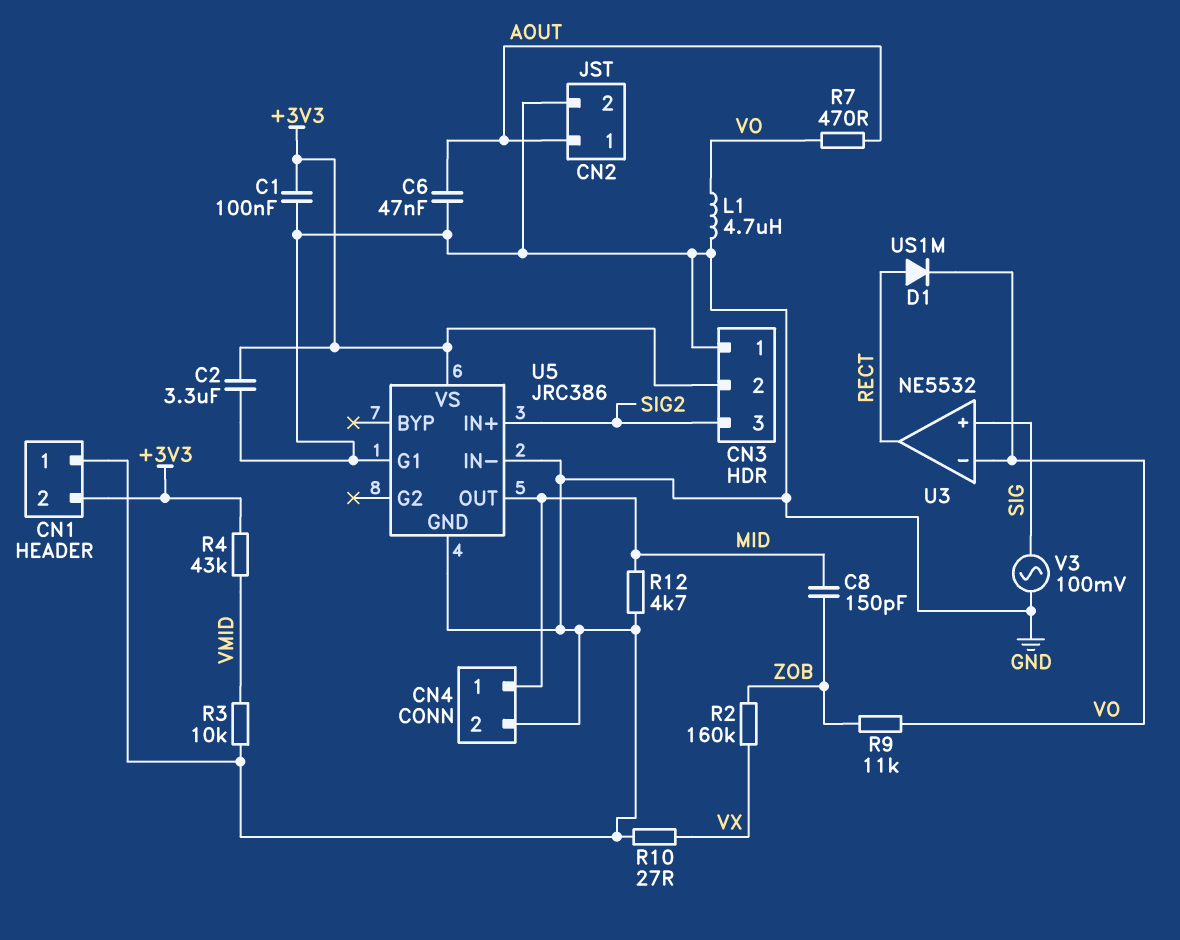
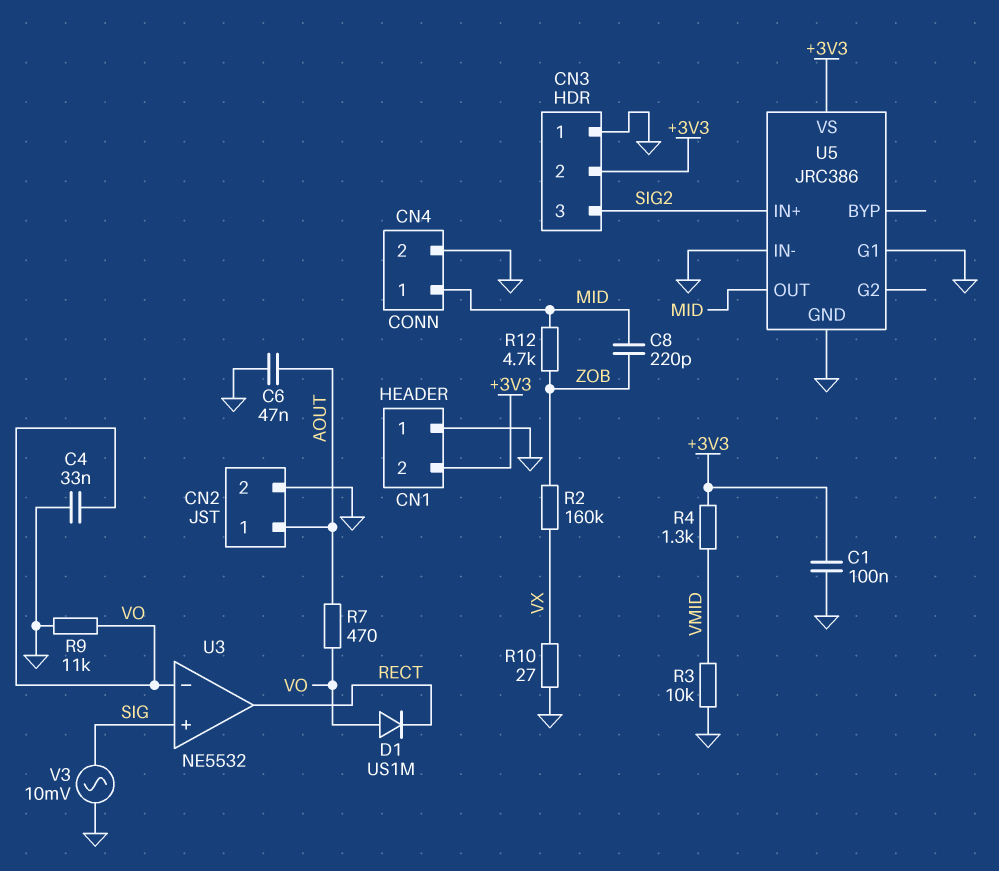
C2: 3.3uF (+3V3, GND) -> none
C4: none -> 33nF (GND, VO)
C8: 150pF (MID, ZOB) -> 220pF (MID, ZOB)
D1: diode US1M (A RECT, K VO) -> diode US1M (A VO, K RECT)
L1: 4.7uH (GND, VO) -> none
R4: 43k (+3V3, VMID) -> 1.3k (+3V3, VMID)
R9: 11k (VO, ZOB) -> 11k (GND, VO)
R12: 4.7k (GND, MID) -> 4.7k (MID, ZOB)
V3: AC 100mV (GND, SIG) -> AC 10mV (GND, SIG)

